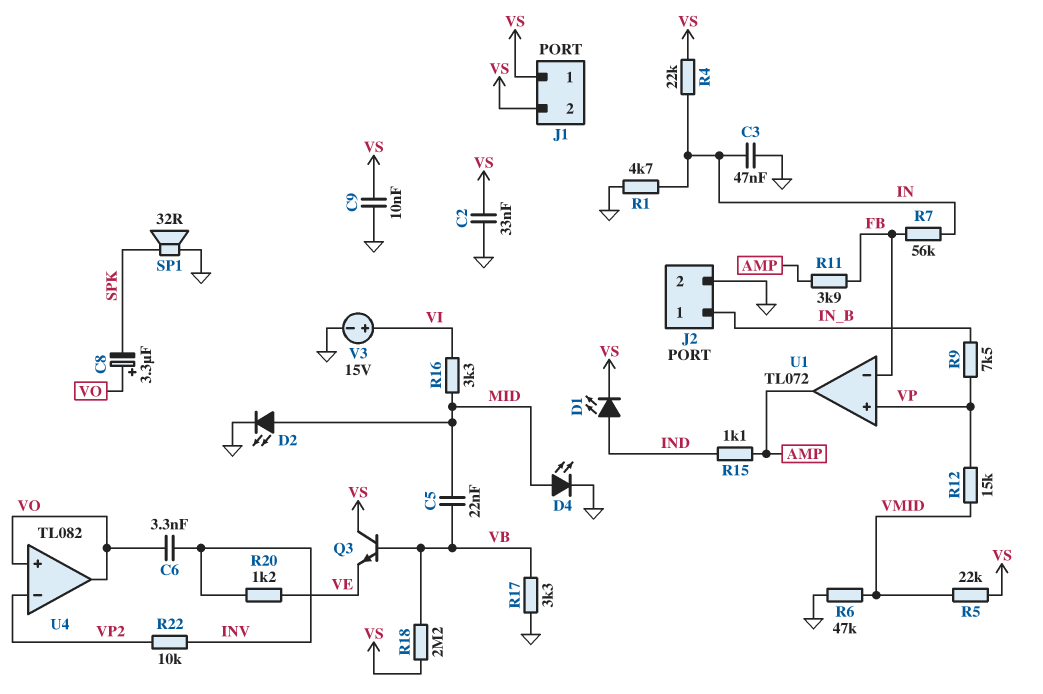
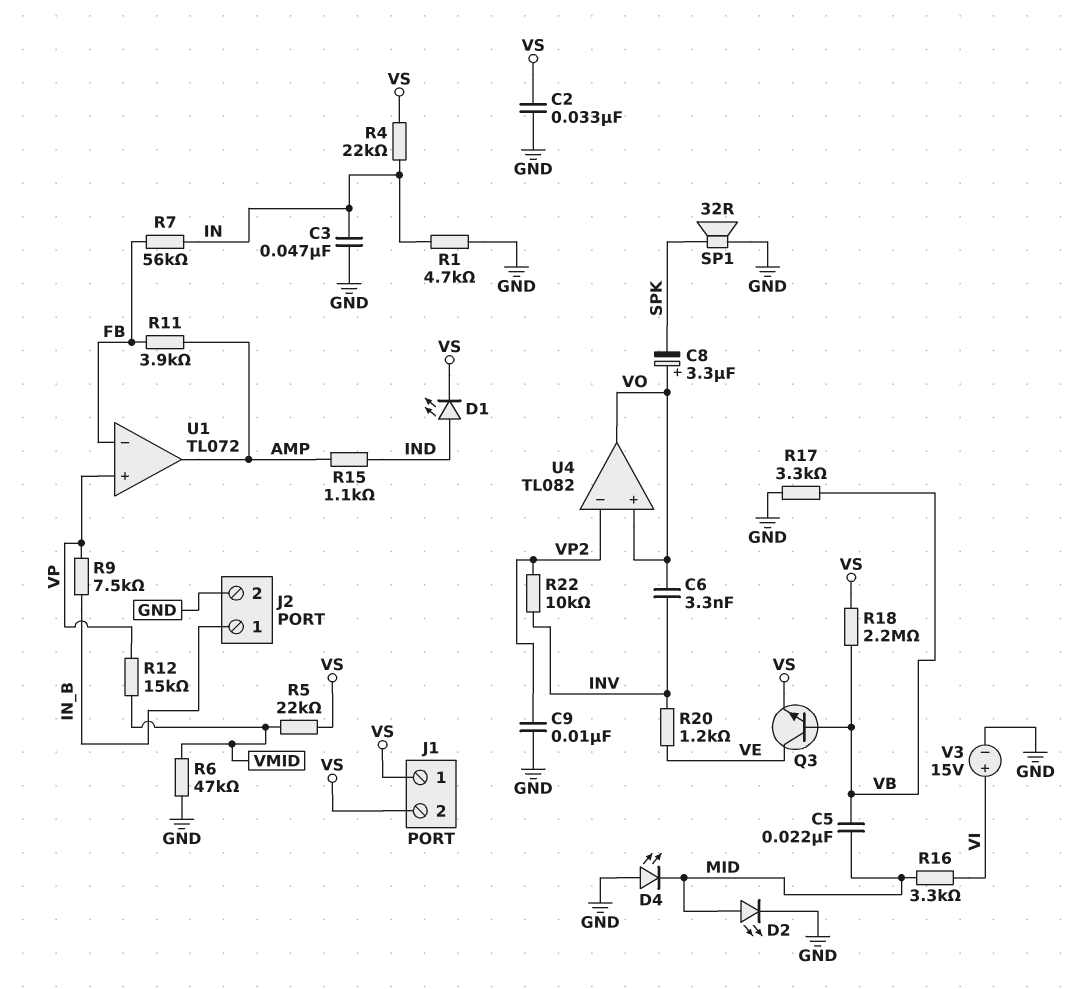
C9: 10nF (GND, VS) -> 10nF (GND, VP2)
D4: LED (A MID, K GND) -> LED (A GND, K MID)
Q3: NPN (B VB, C VS, E VE) -> NPN (B VB, C VE, E VS)

